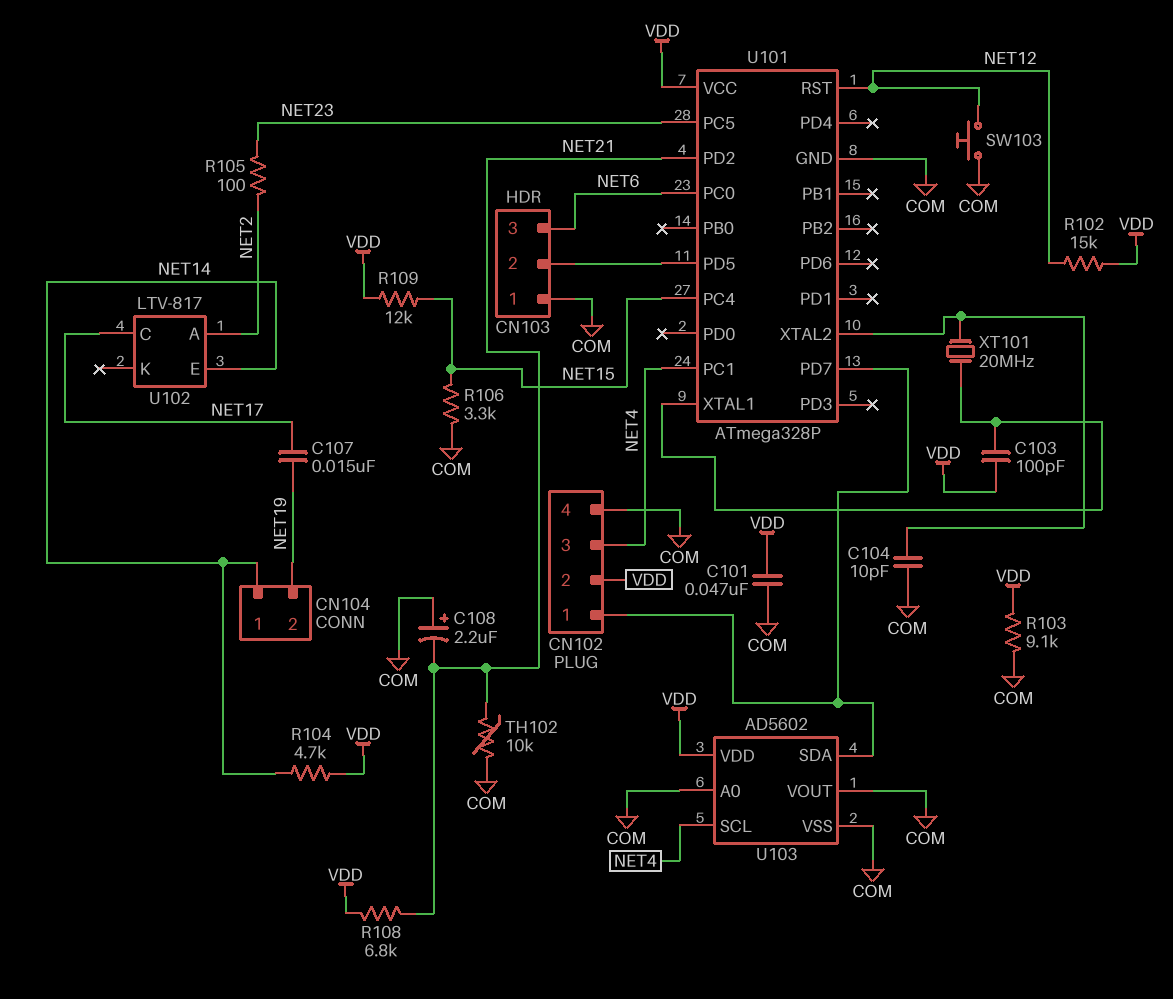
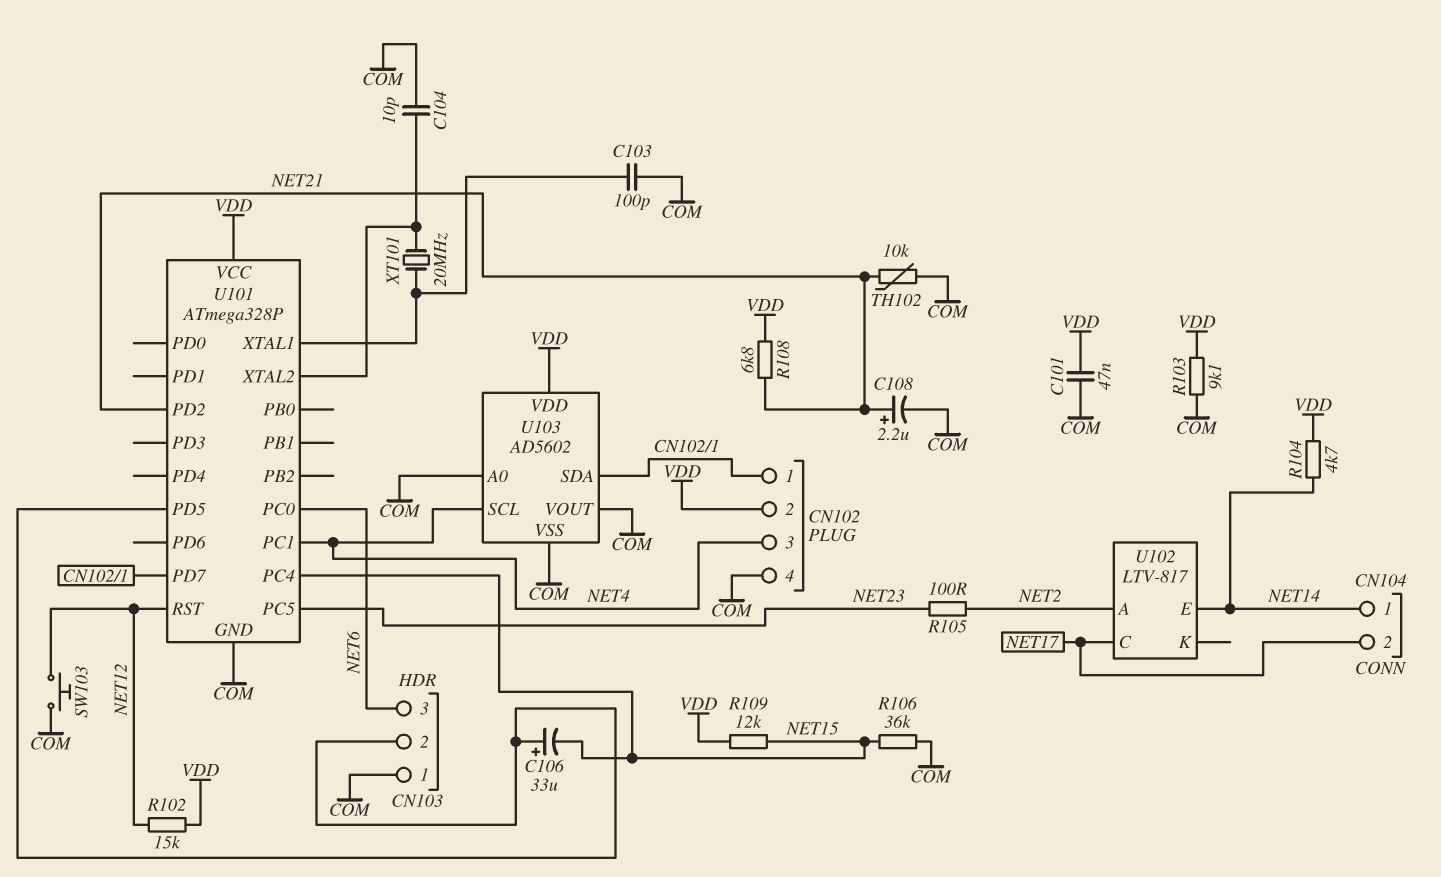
C103: 100pF (U101/XTAL1, VDD) -> 100pF (COM, U101/XTAL1)
C106: none -> 33uF (plus CN103/2, minus NET15)
C107: 15nF (NET17, NET19) -> none
C108: 2.2uF (plus COM, minus NET21) -> 2.2uF (plus NET21, minus COM)
CN104 pin 2: NET19 -> NET17
R106: 3.3k (COM, NET15) -> 36k (COM, NET15)

